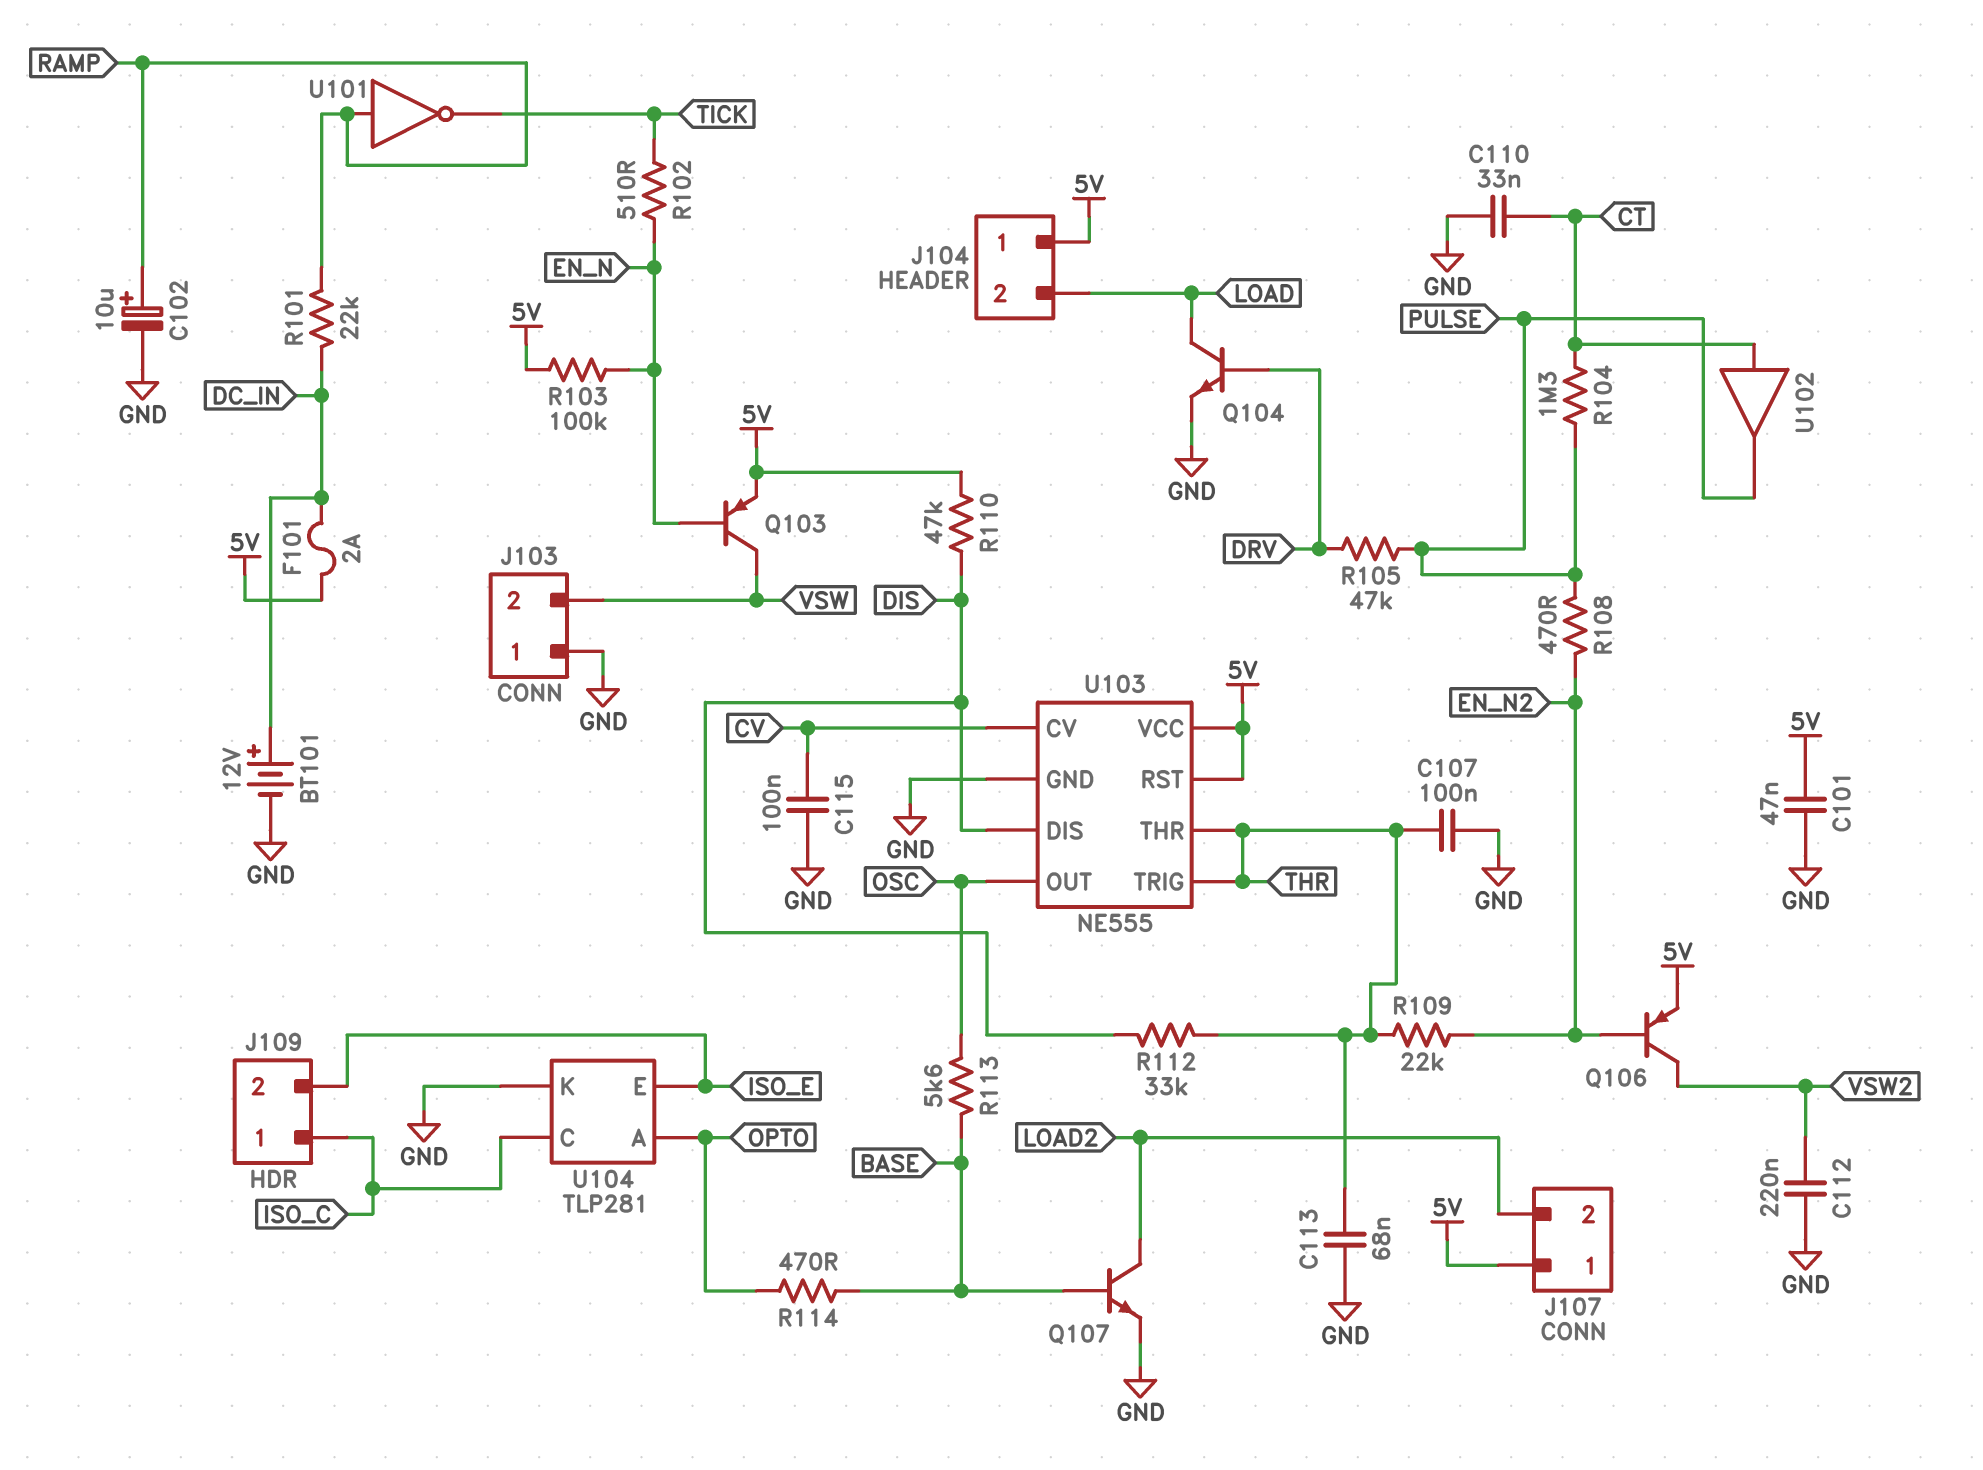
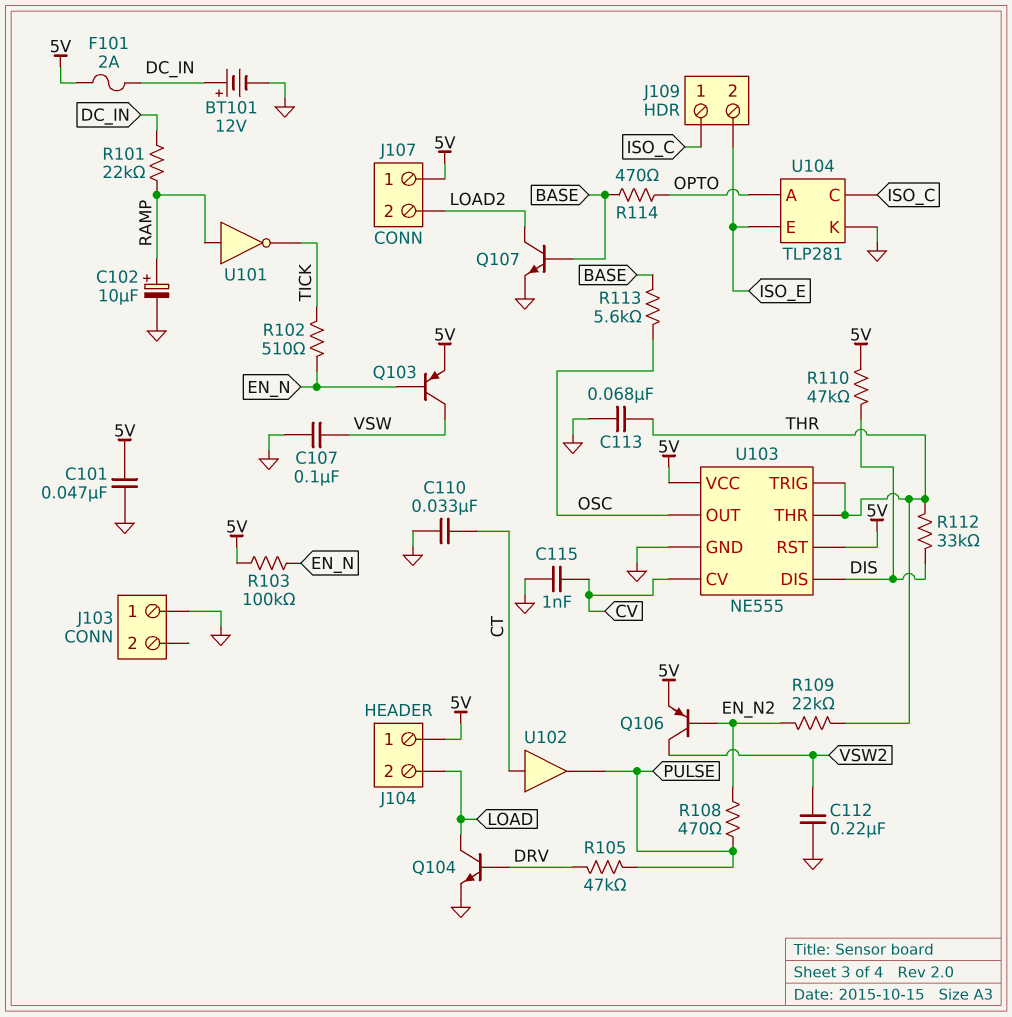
C107: 100nF (GND, THR) -> 100nF (GND, VSW)
C115: 100nF (CV, GND) -> 1nF (CV, GND)
J103 pin 2: VSW -> none
R104: 1.3M (CT, PULSE) -> none

